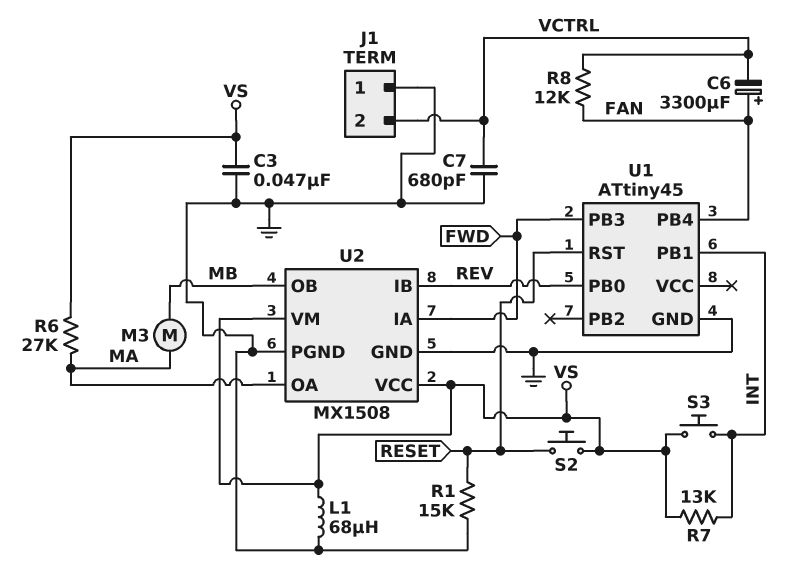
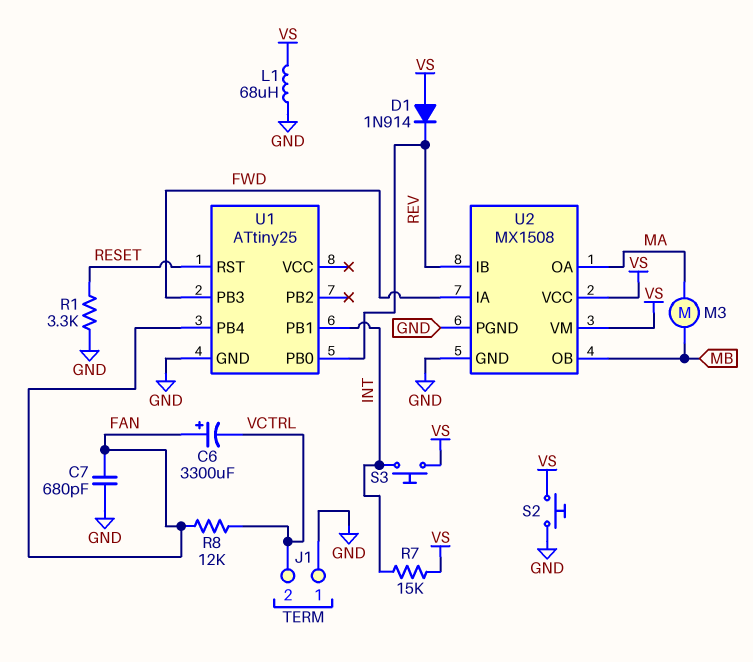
C3: 47nF (GND, VS) -> none
C7: 680pF (GND, VCTRL) -> 680pF (FAN, GND)
D1: none -> diode 1N914 (A VS, K REV)
R1: 15k (GND, RESET) -> 3.3k (GND, RESET)
R6: 27k (MA, VS) -> none
R7: 13k (INT, VS) -> 15k (INT, VS)
S2: button (RESET, VS) -> button (GND, VS)
U1: ATtiny45 -> ATtiny25

